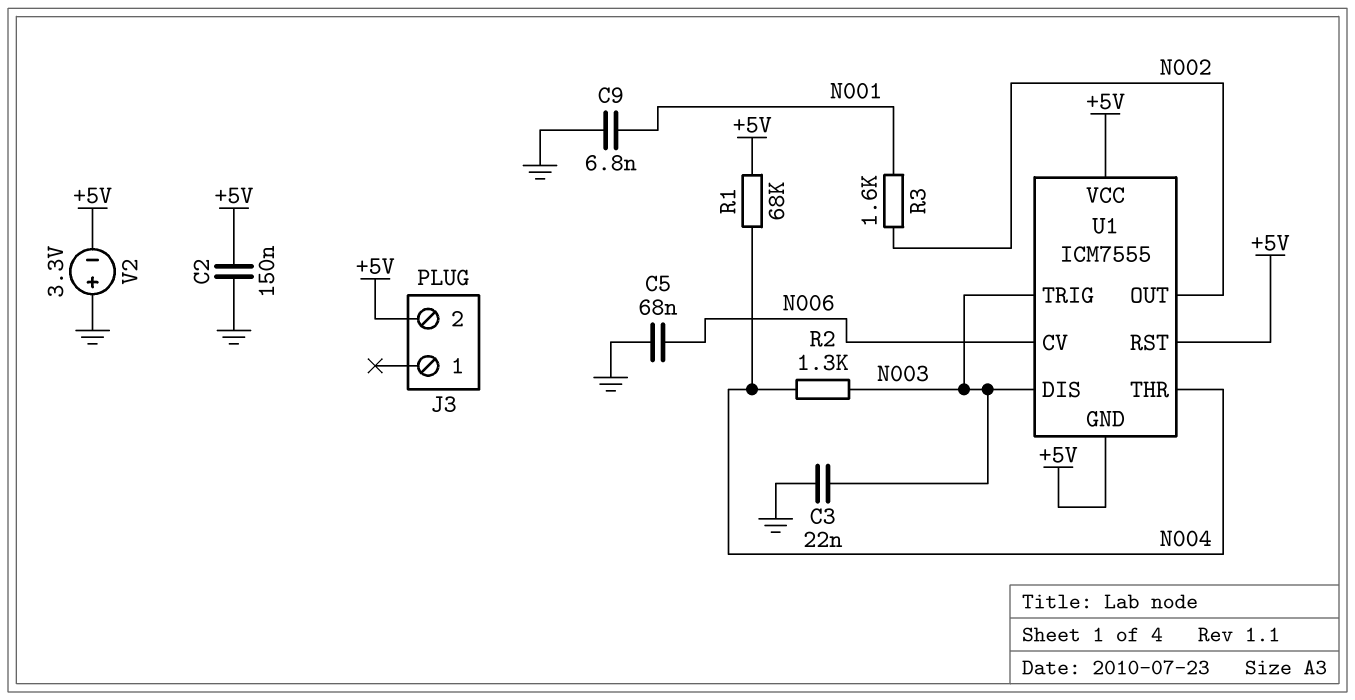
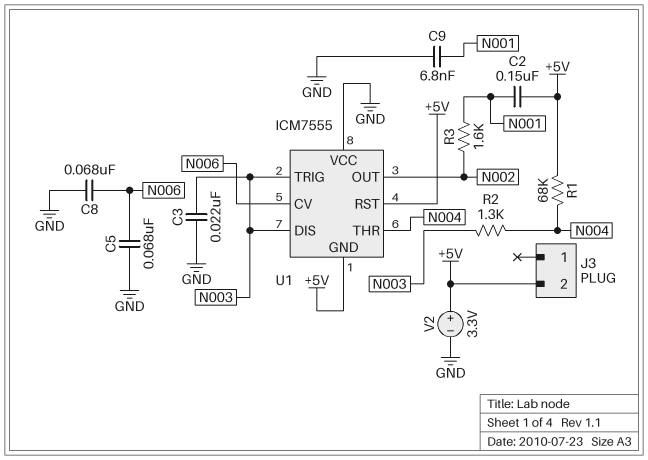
C2: 150nF (+5V, GND) -> 150nF (+5V, N001)
C8: none -> 68nF (GND, N006)
U1 pin VCC: +5V -> GND
V2: 3.3V (plus GND, minus +5V) -> 3.3V (plus +5V, minus GND)

